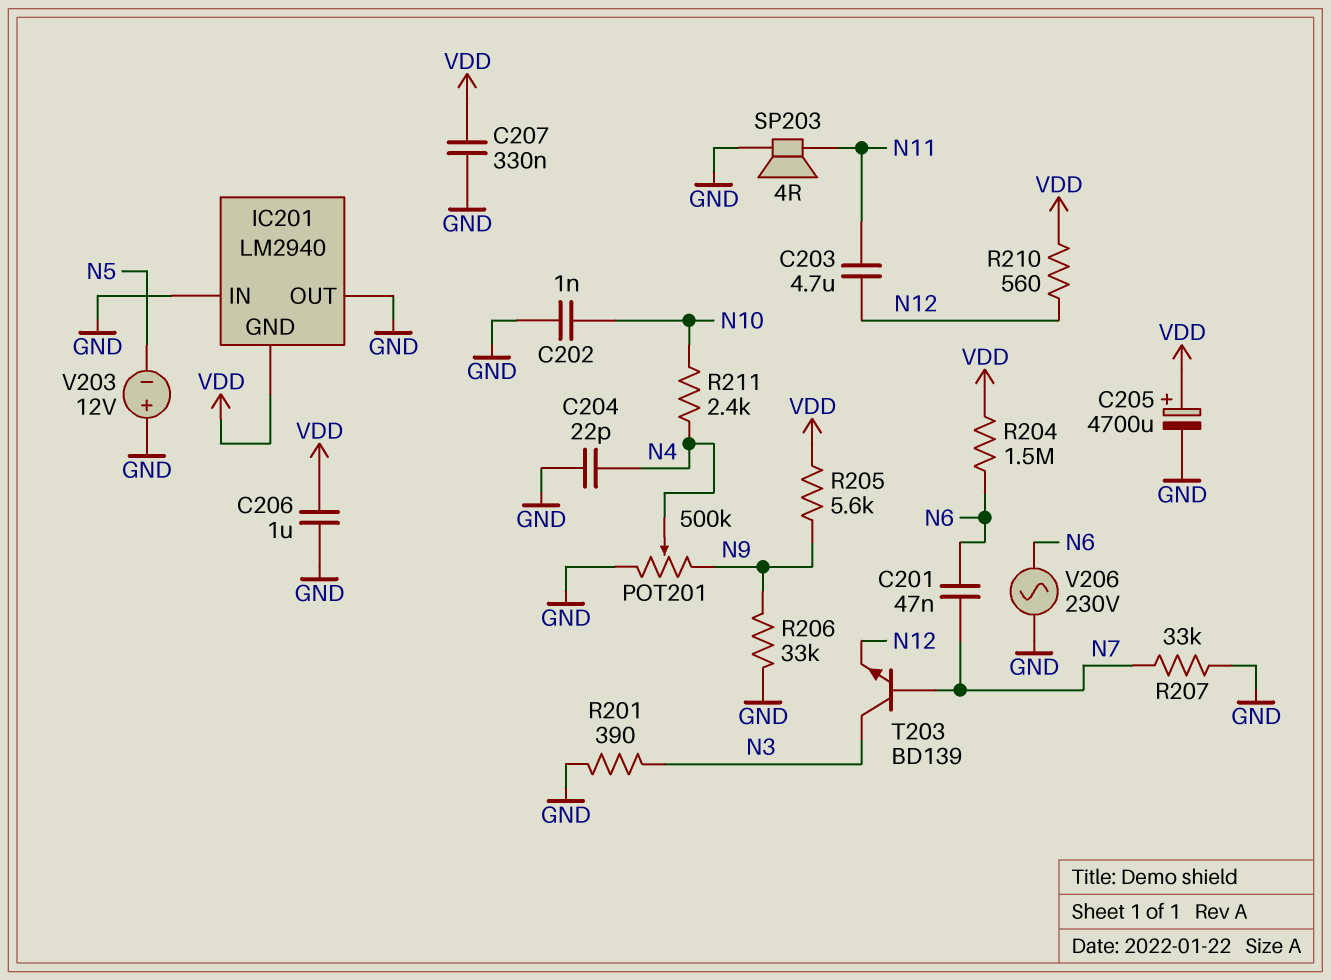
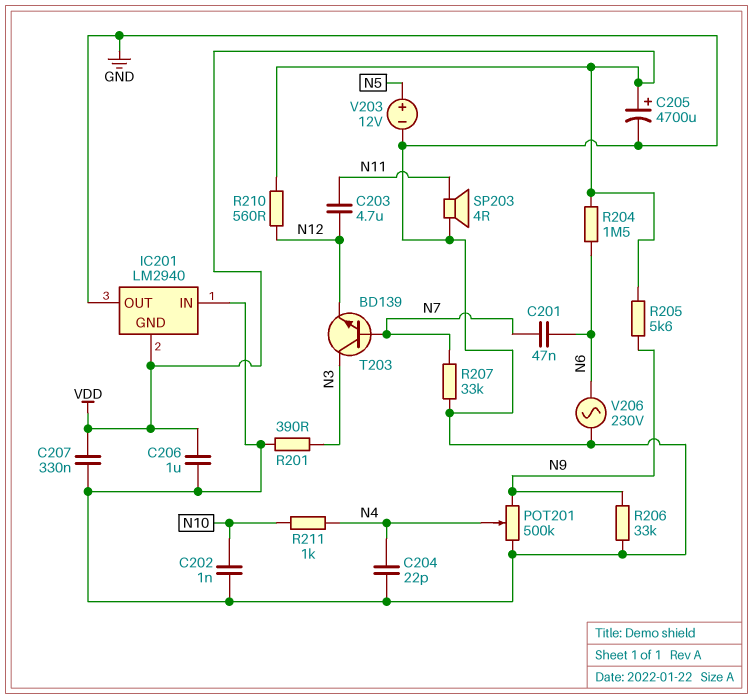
R211: 2.4k (N4, N10) -> 1k (N4, N10)
V203: 12V (plus GND, minus N5) -> 12V (plus N5, minus GND)

